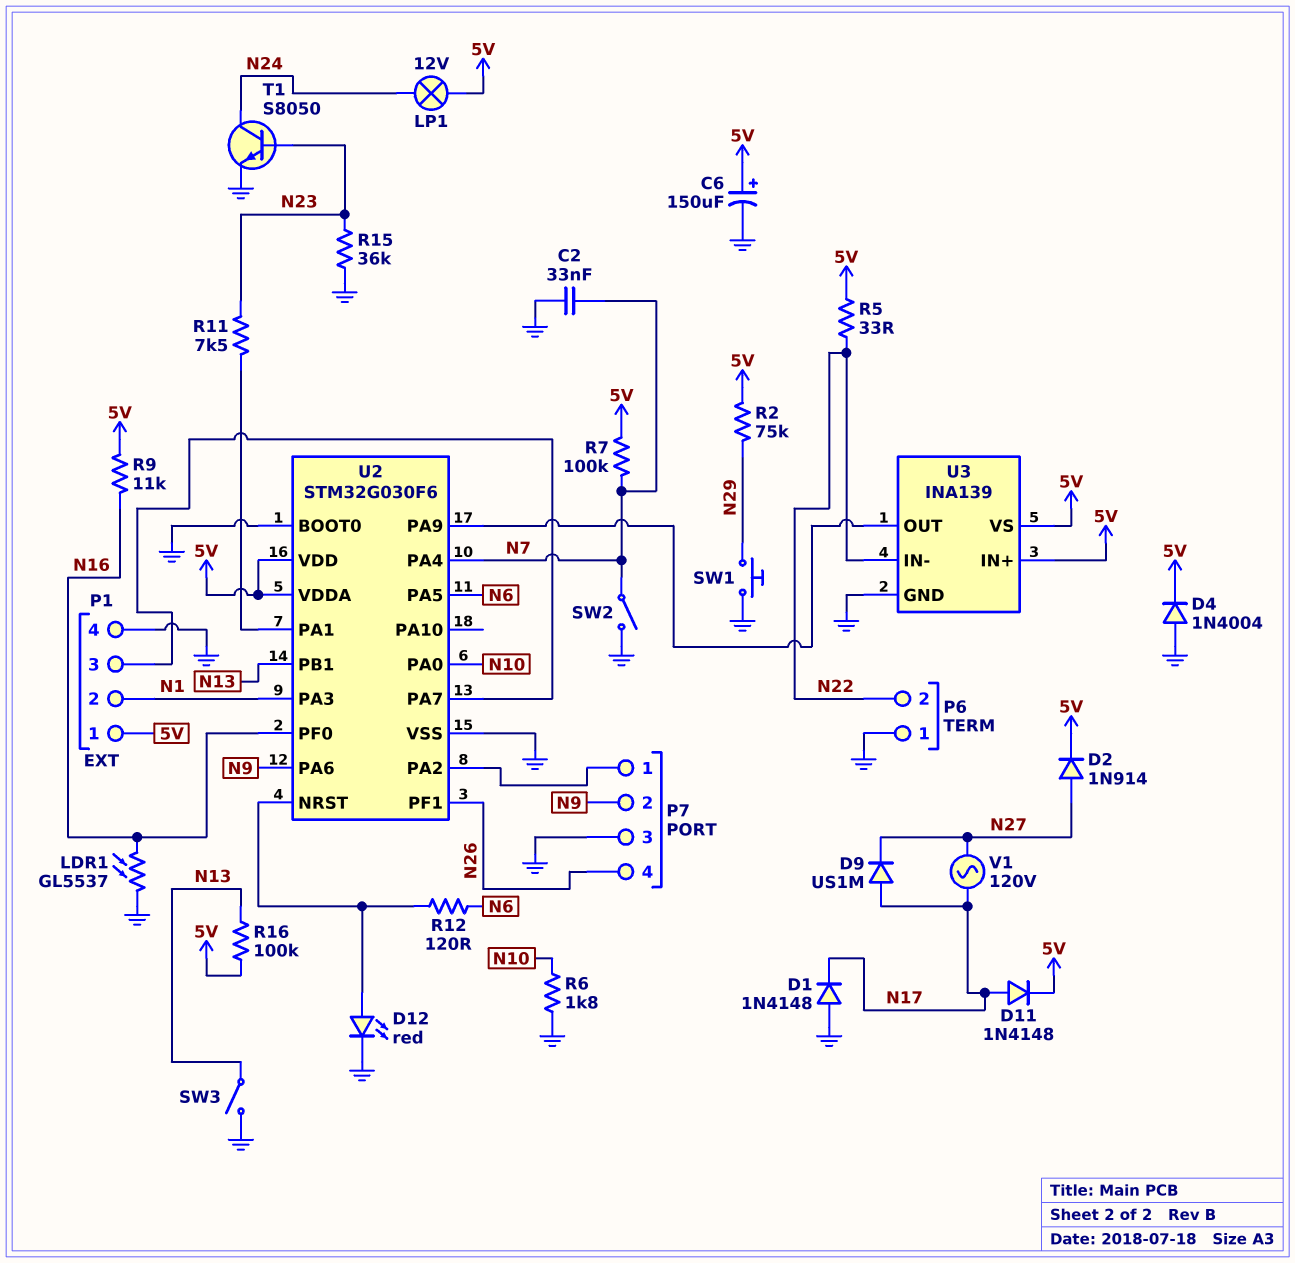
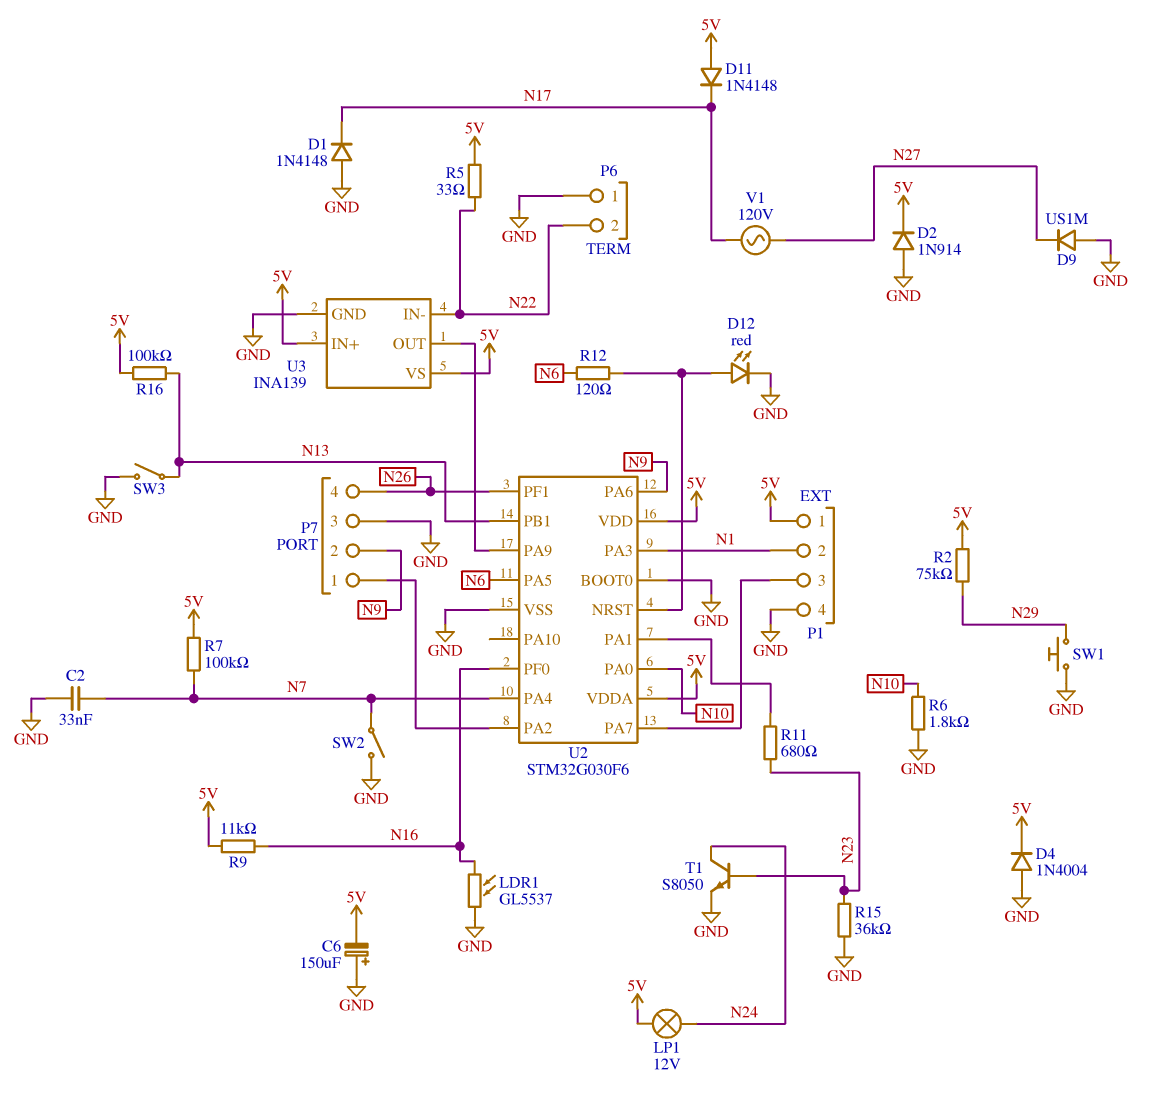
C6: 150uF (plus 5V, minus GND) -> 150uF (plus GND, minus 5V)
D2: diode 1N914 (A N27, K 5V) -> diode 1N914 (A GND, K 5V)
D9: diode US1M (A N17, K N27) -> diode US1M (A GND, K N27)
D11: diode 1N4148 (A N17, K 5V) -> diode 1N4148 (A 5V, K N17)
R11: 7.5k (N23, U2/PA1) -> 680 (N23, U2/PA1)

